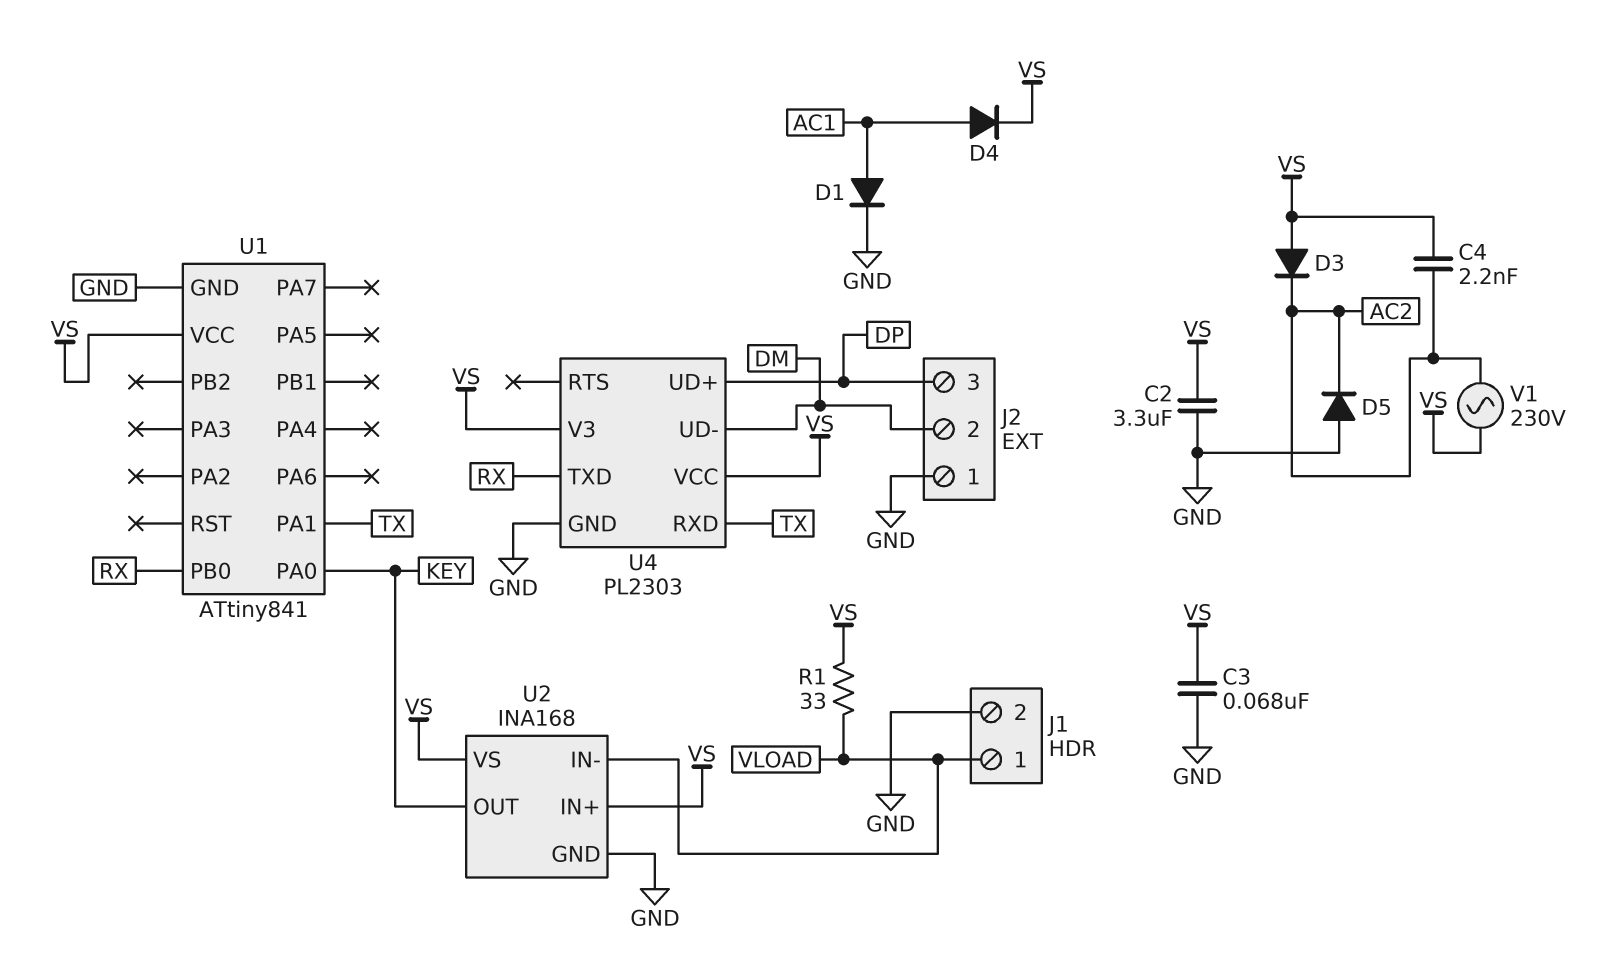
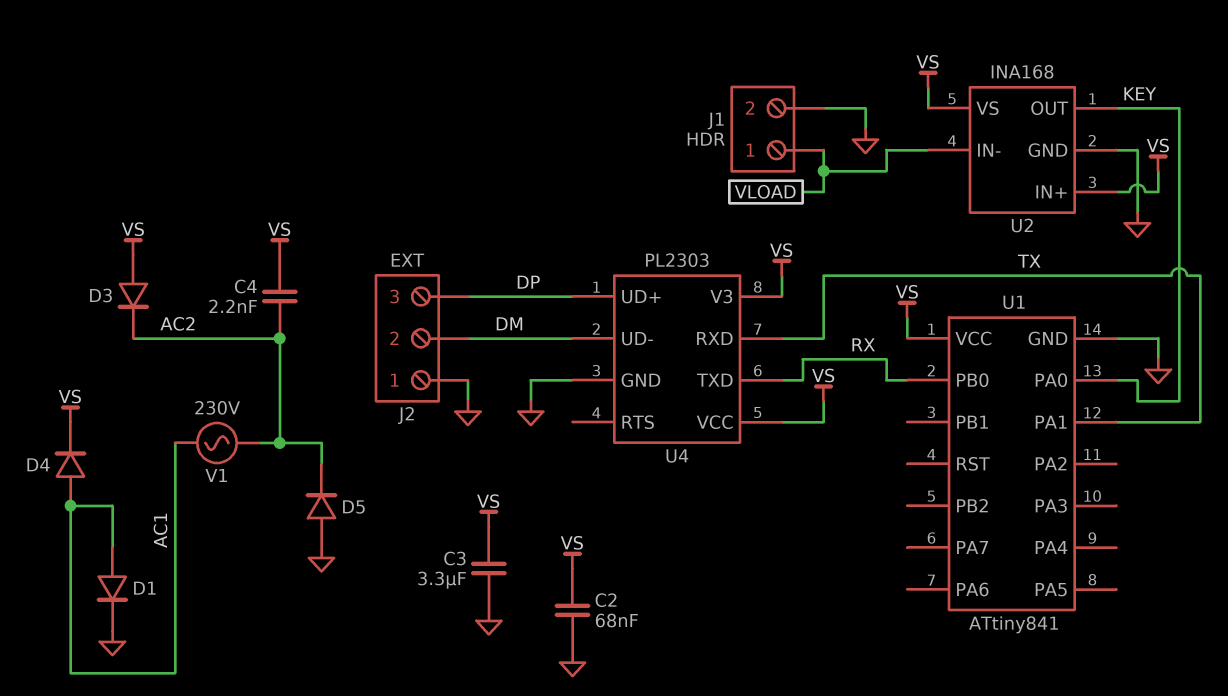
C2: 3.3uF (GND, VS) -> 68nF (GND, VS)
C3: 68nF (GND, VS) -> 3.3uF (GND, VS)
R1: 33 (VLOAD, VS) -> none
V1: AC 230V (AC2, VS) -> AC 230V (AC1, AC2)

